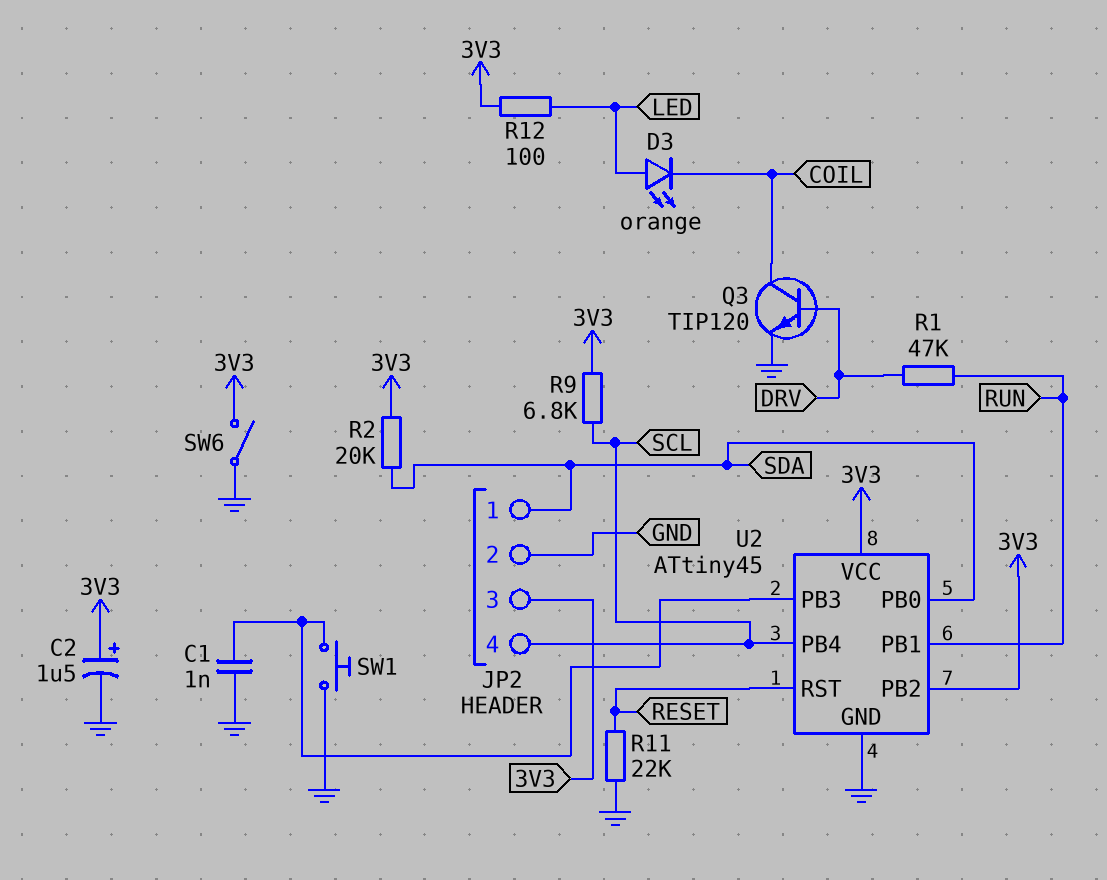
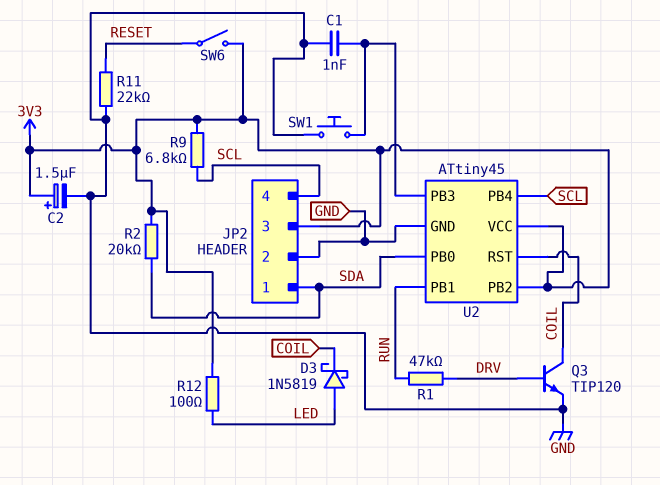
D3: LED orange (A LED, K COIL) -> schottky 1N5819 (A LED, K COIL)
SW6: switch (3V3, GND) -> switch (3V3, RESET)
U2 pin RST: RESET -> COIL

